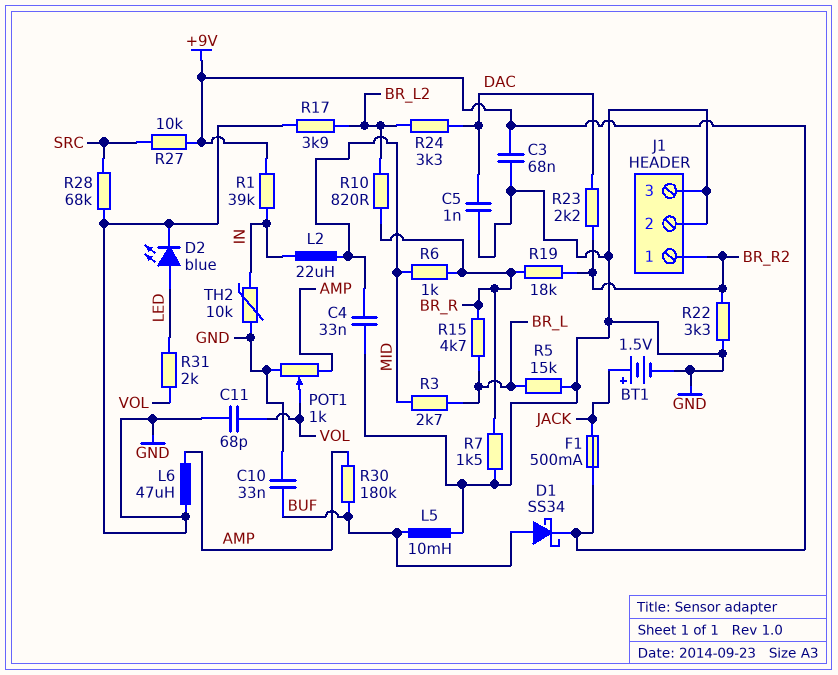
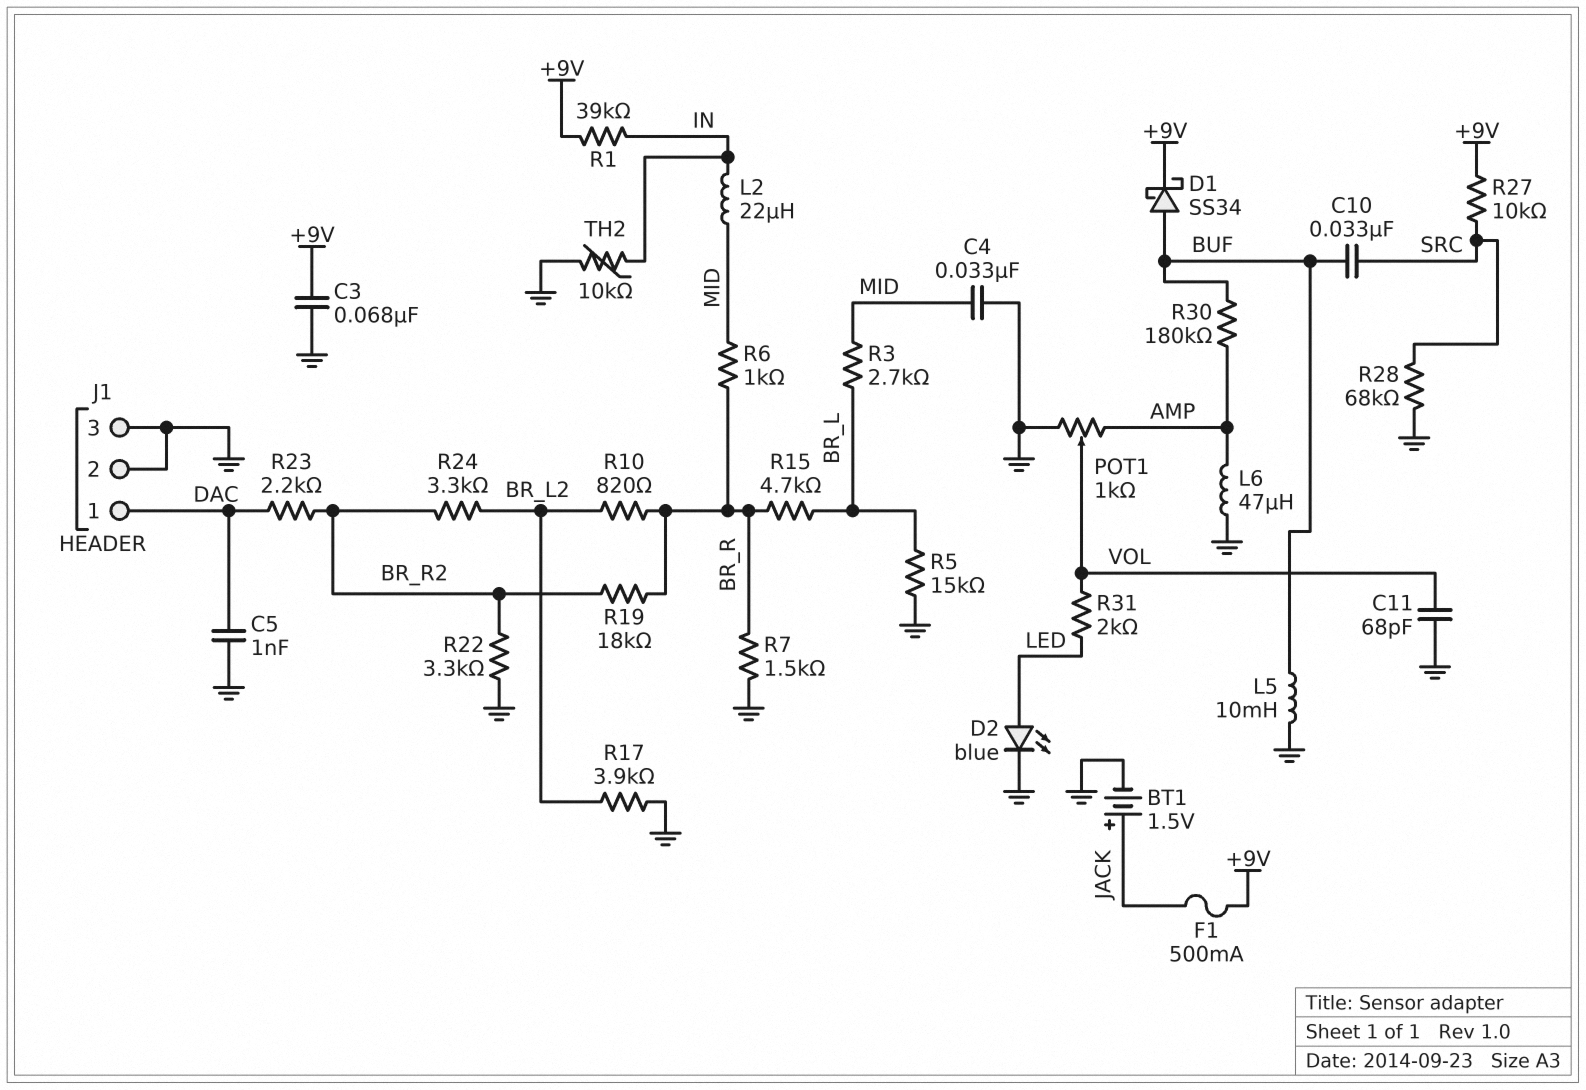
C10: 33nF (BUF, GND) -> 33nF (BUF, SRC)
J1 pin 1: BR_R2 -> DAC
R24: 3.3k (BR_L2, DAC) -> 3.3k (BR_L2, BR_R2)

